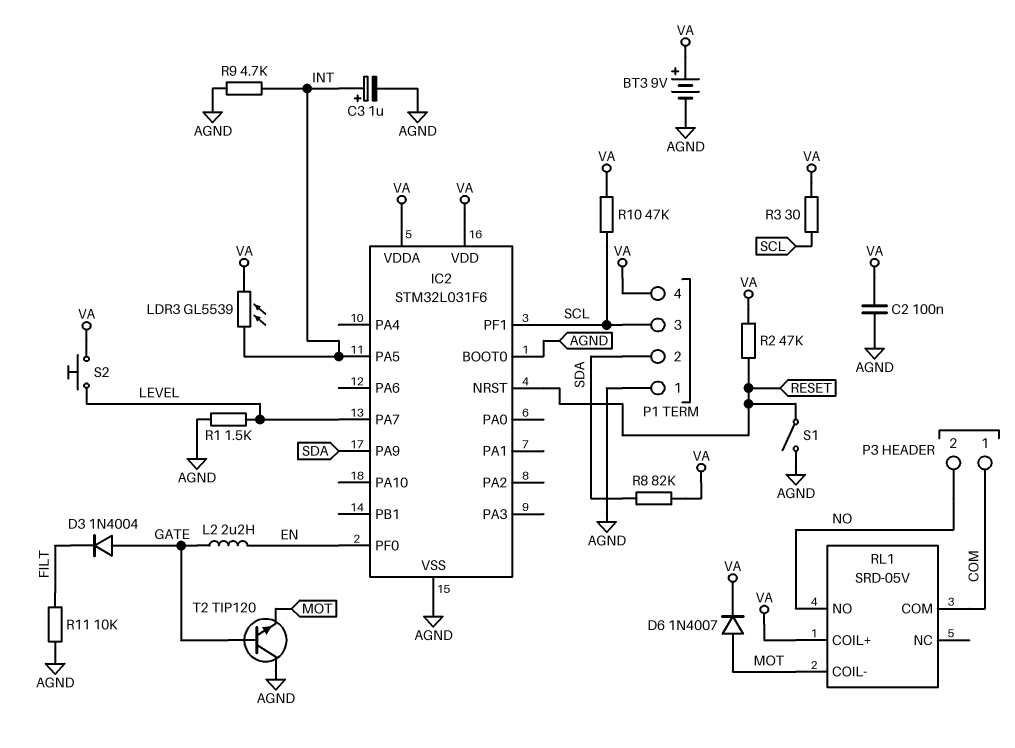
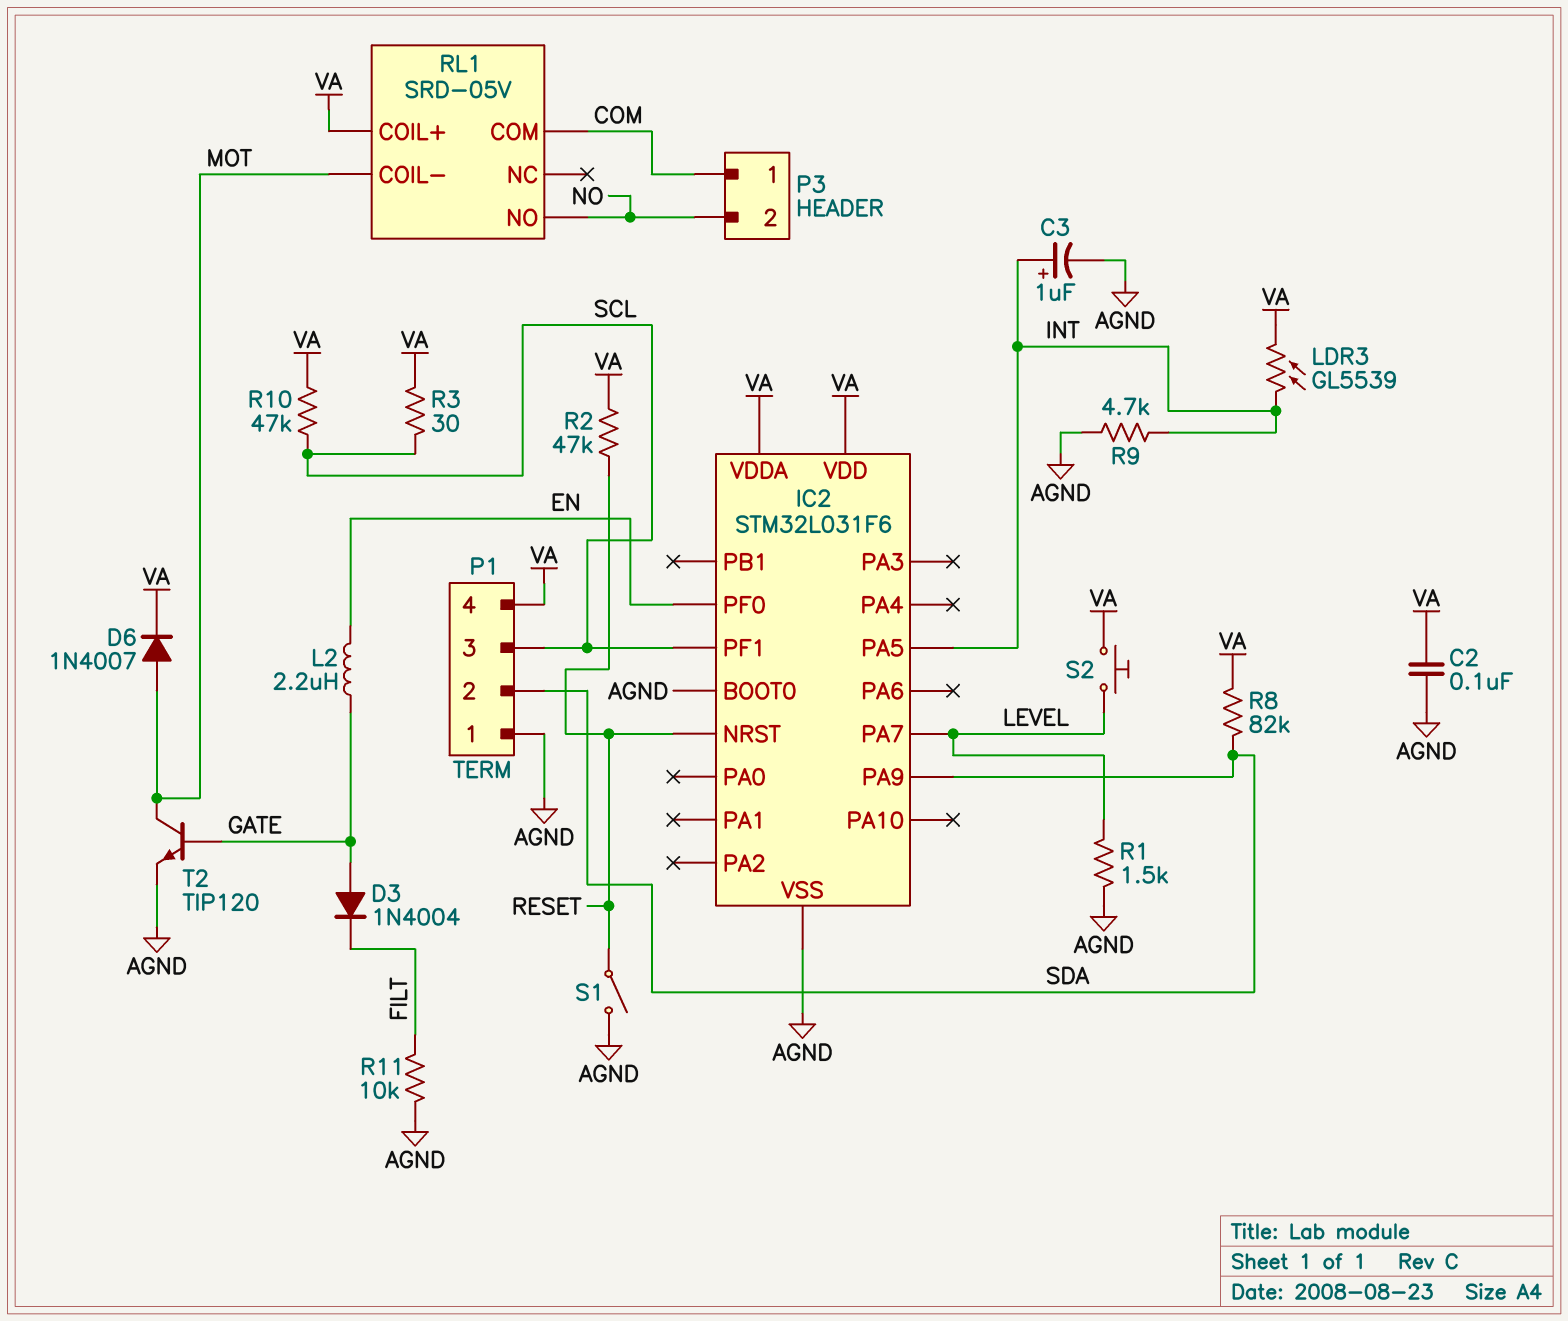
BT3: 9V (plus VA, minus AGND) -> none
T2: NPN TIP120 (B GATE, C AGND, E MOT) -> NPN TIP120 (B GATE, C MOT, E AGND)

